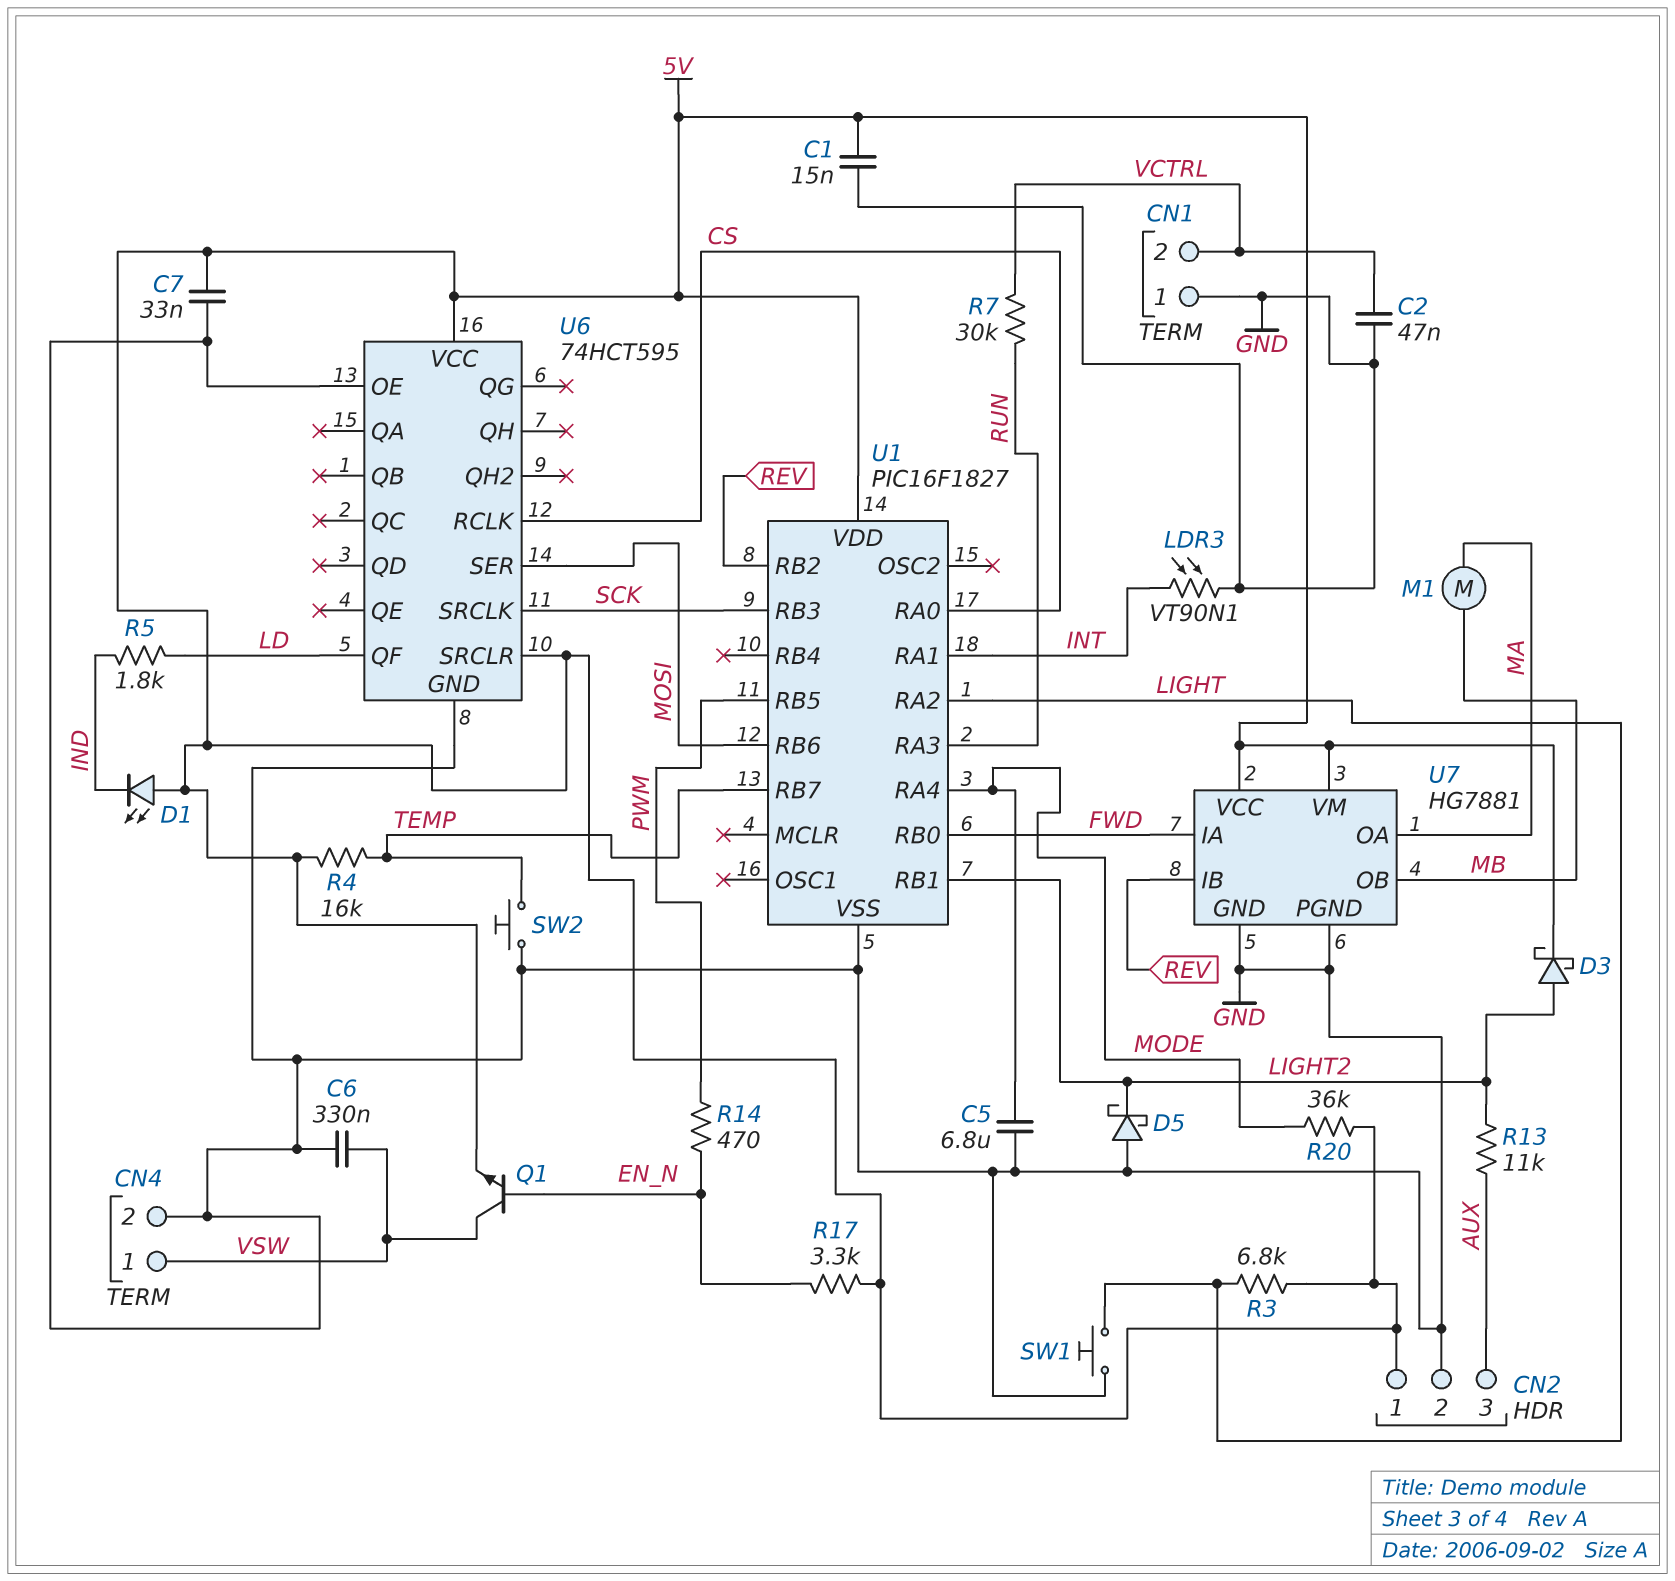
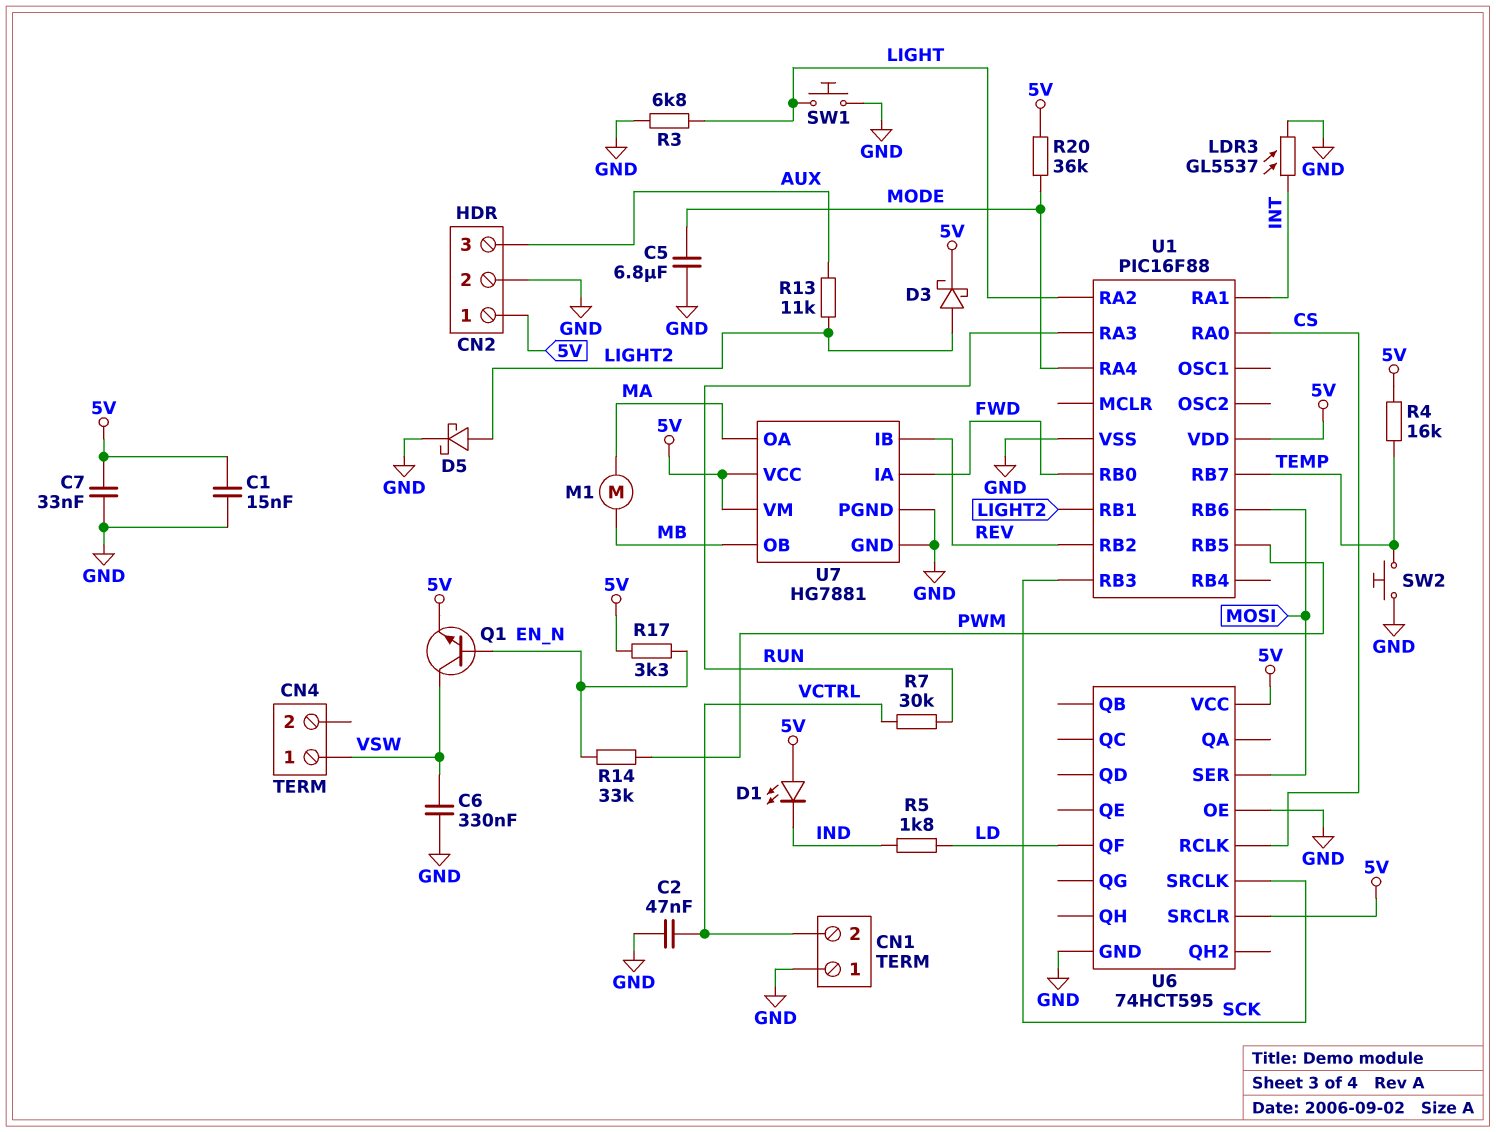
CN4 pin 2: GND -> none
D5: schottky (A GND, K LIGHT2) -> schottky (A LIGHT2, K GND)
LDR3: VT90N1 (GND, INT) -> GL5537 (GND, INT)
R3: 6.8k (5V, LIGHT) -> 6.8k (GND, LIGHT)
R14: 470 (EN_N, PWM) -> 33k (EN_N, PWM)
U1: PIC16F1827 -> PIC16F88

